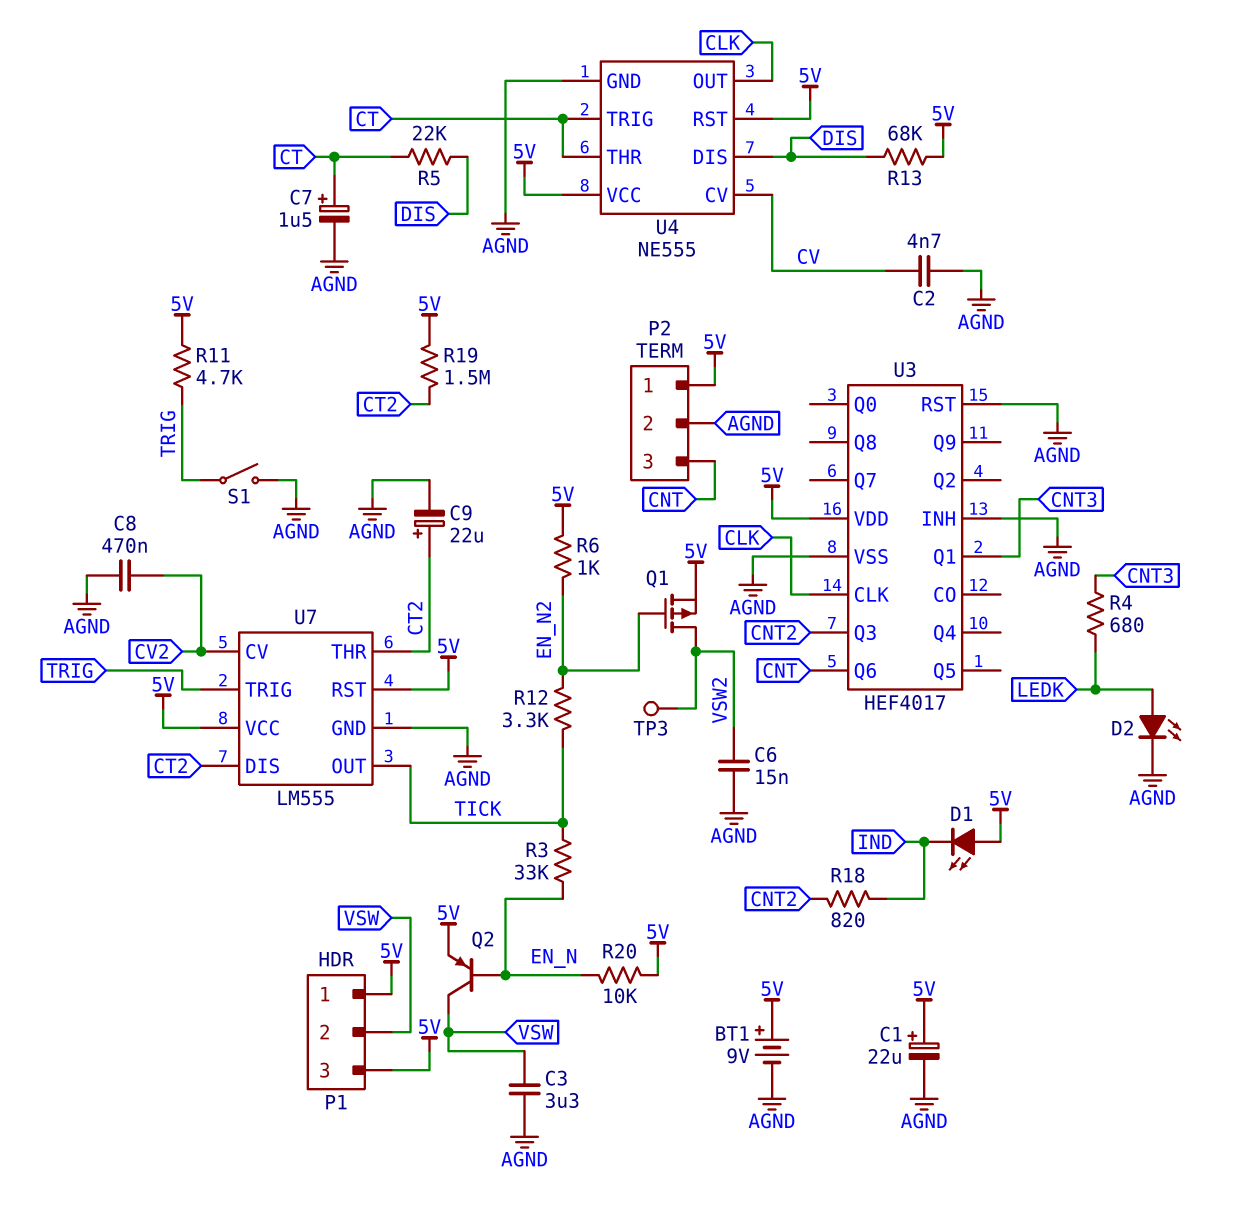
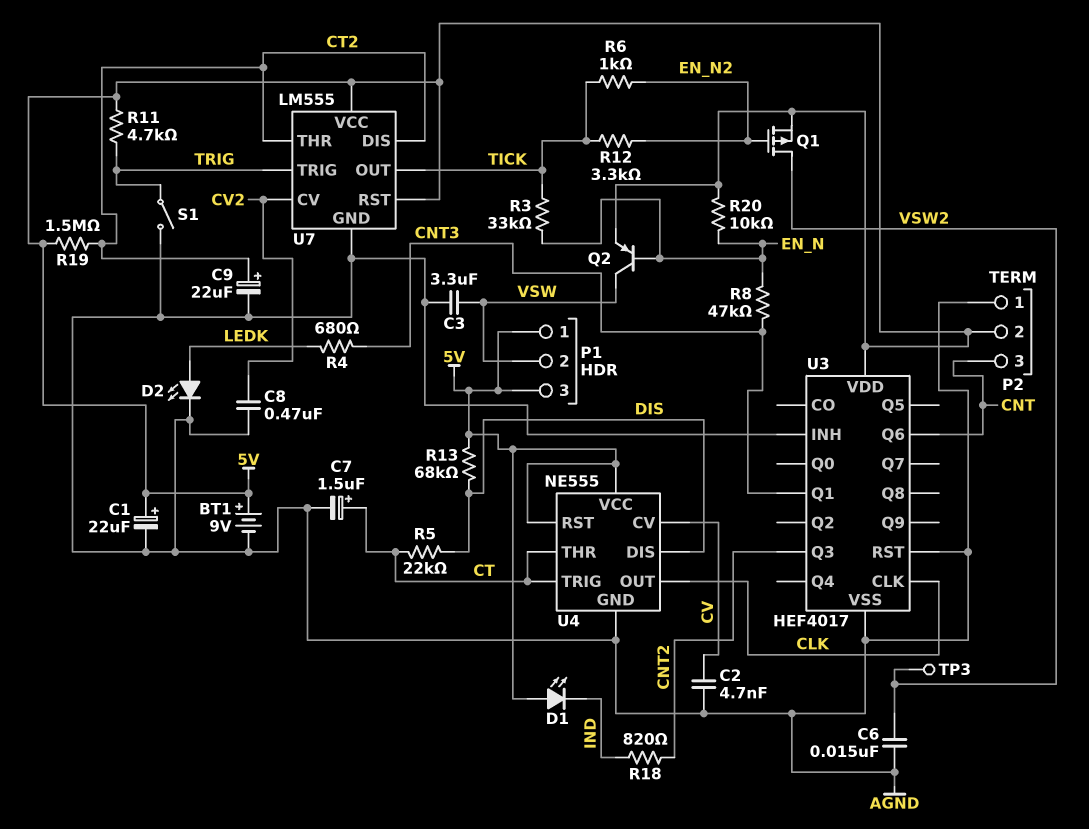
P2 pin 1: 5V -> AGND
P2 pin 2: AGND -> 5V
R6: 1k (5V, EN_N2) -> 1k (EN_N2, TICK)
R8: none -> 47k (CNT3, EN_N)

